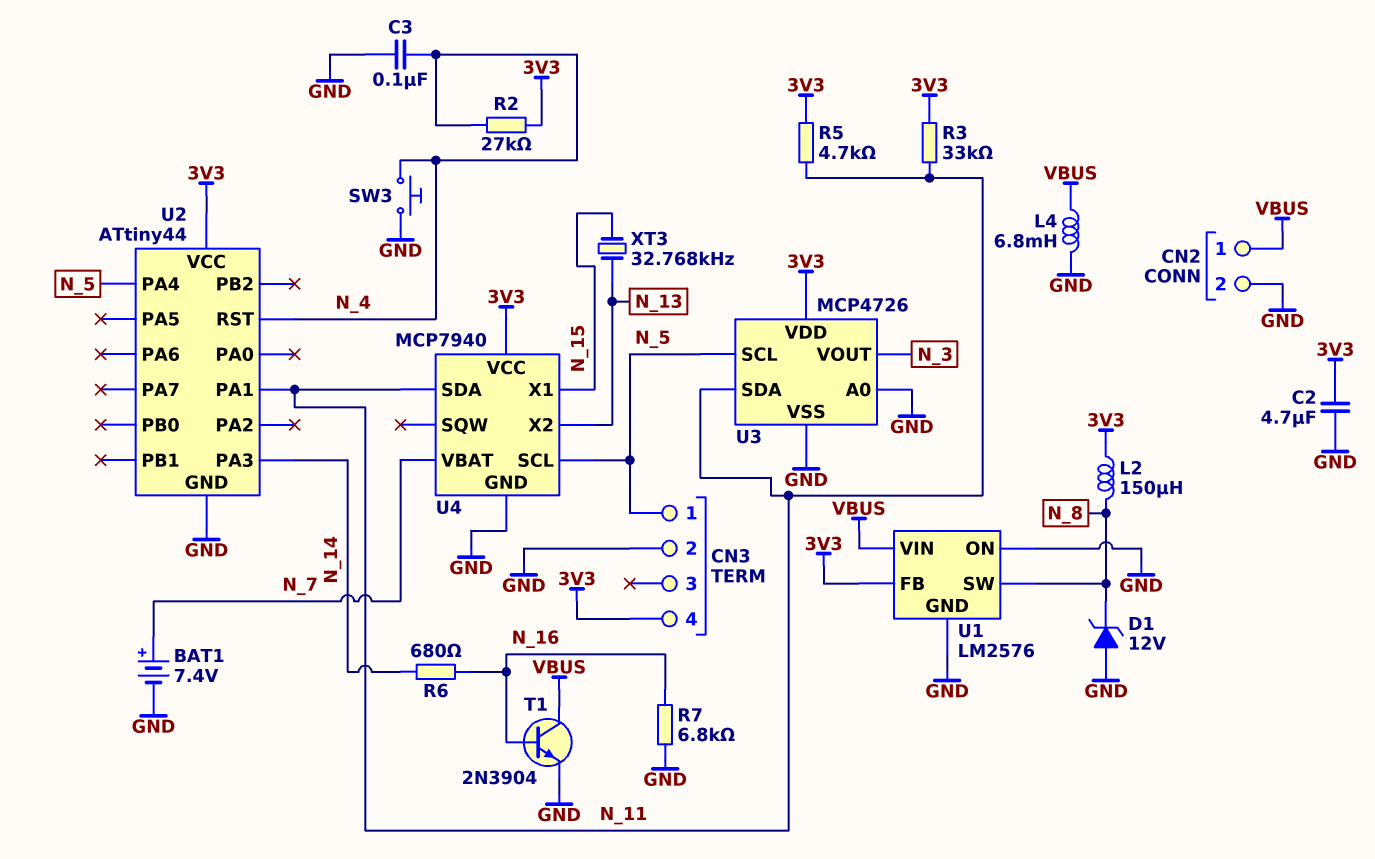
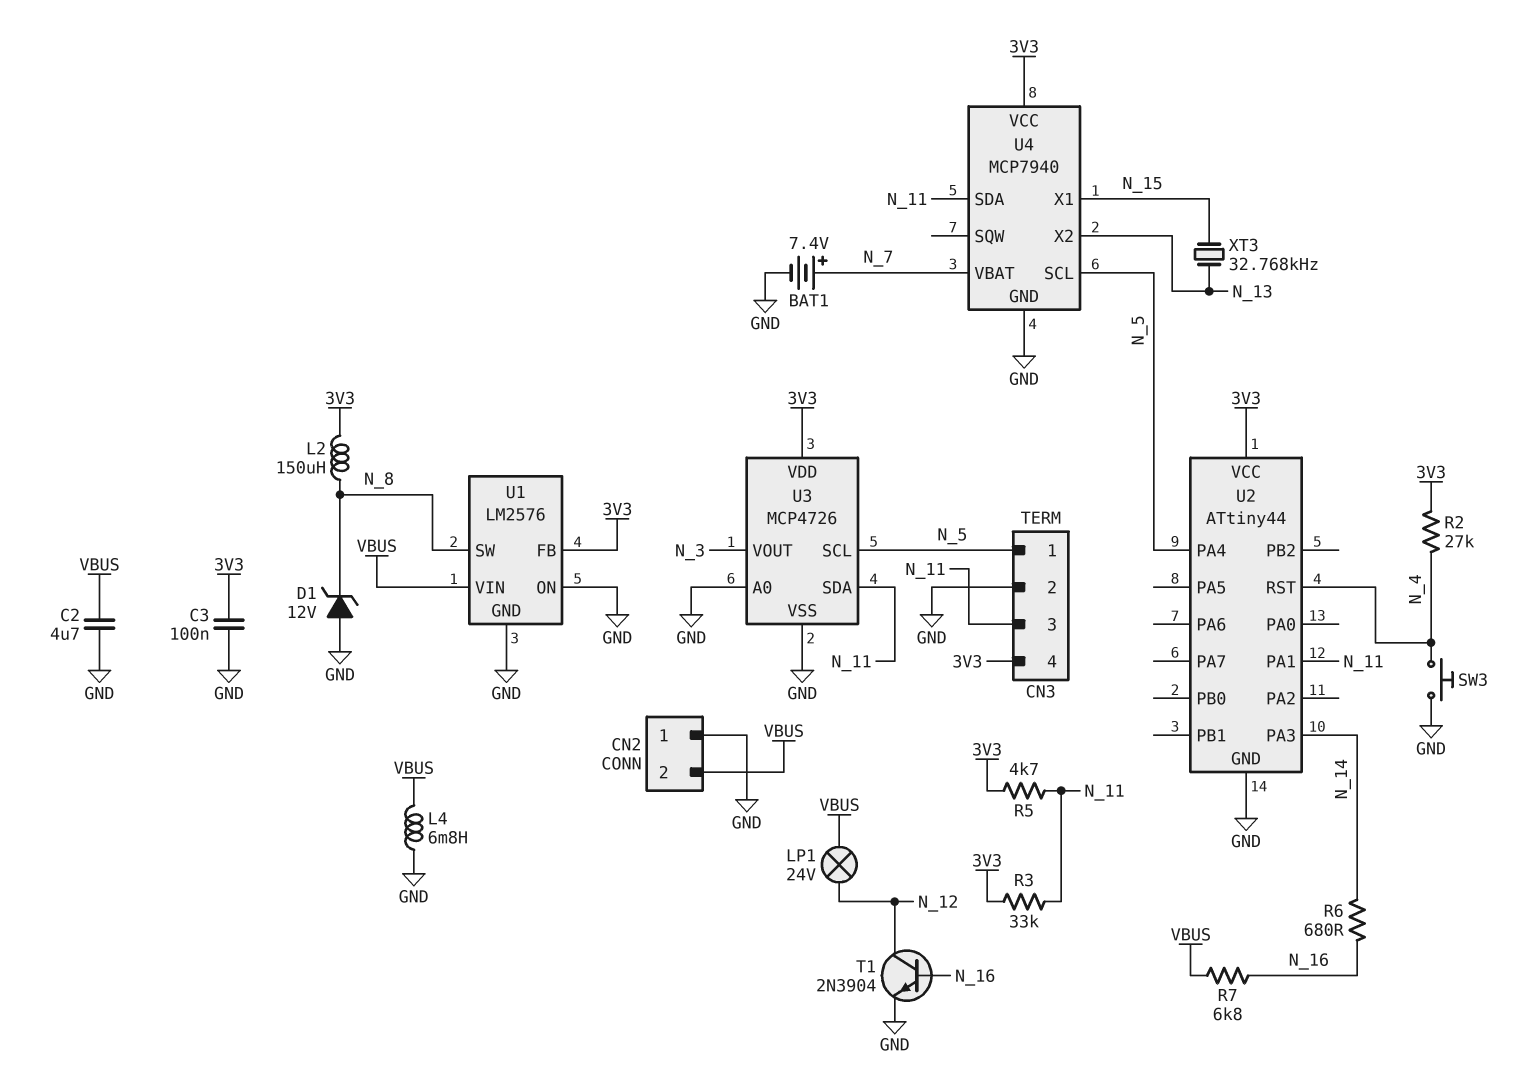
C2: 4.7uF (3V3, GND) -> 4.7uF (GND, VBUS)
C3: 100nF (GND, N_4) -> 100nF (3V3, GND)
CN2 pin 1: VBUS -> GND
CN2 pin 2: GND -> VBUS
CN3 pin 3: none -> N_11
LP1: none -> lamp 24V (N_12, VBUS)
R7: 6.8k (GND, N_16) -> 6.8k (N_16, VBUS)
T1: NPN 2N3904 (B N_16, C VBUS, E GND) -> NPN 2N3904 (B N_16, C N_12, E GND)

